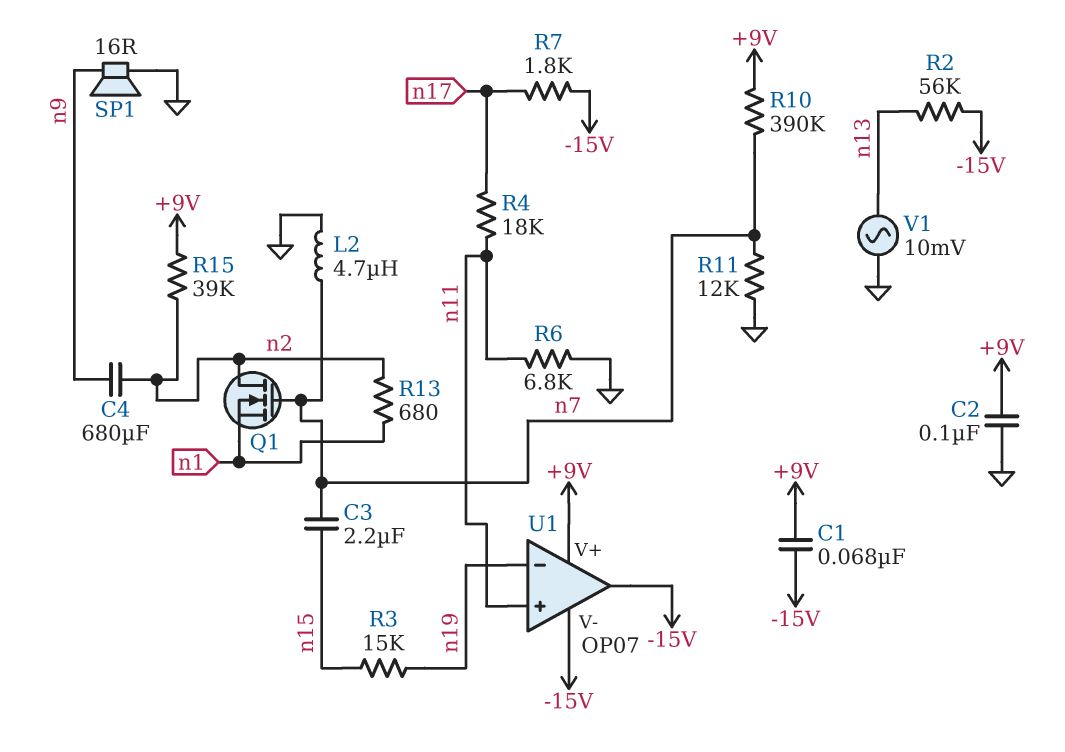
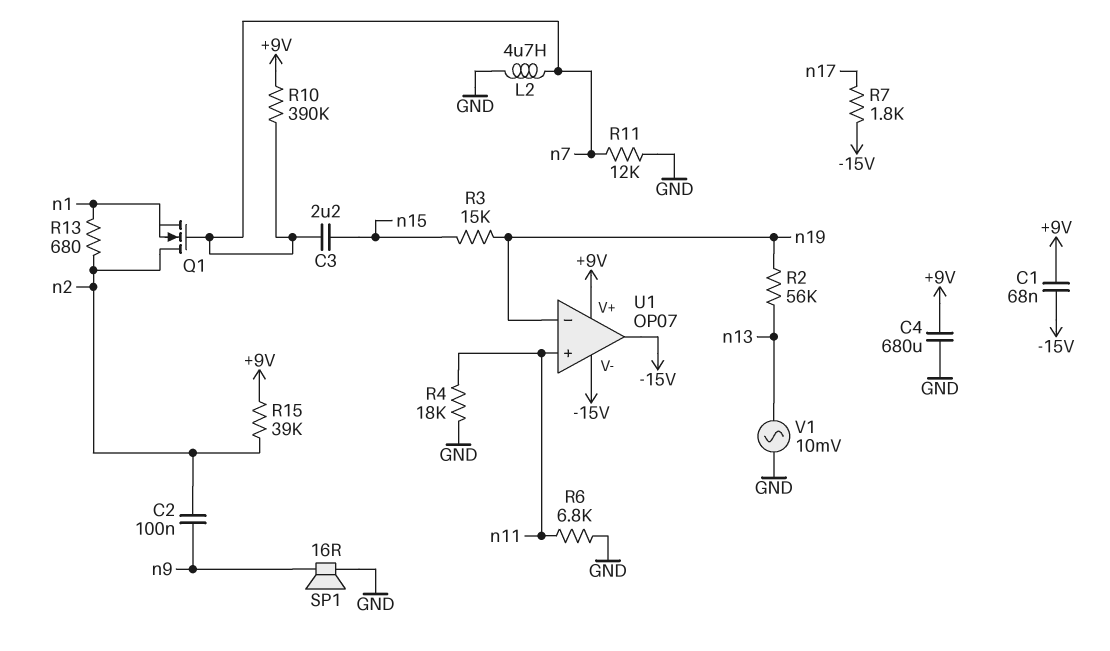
C2: 100nF (+9V, GND) -> 100nF (n2, n9)
C4: 680uF (n2, n9) -> 680uF (+9V, GND)
R2: 56k (-15V, n13) -> 56k (n13, n19)
R4: 18k (n11, n17) -> 18k (GND, n11)

